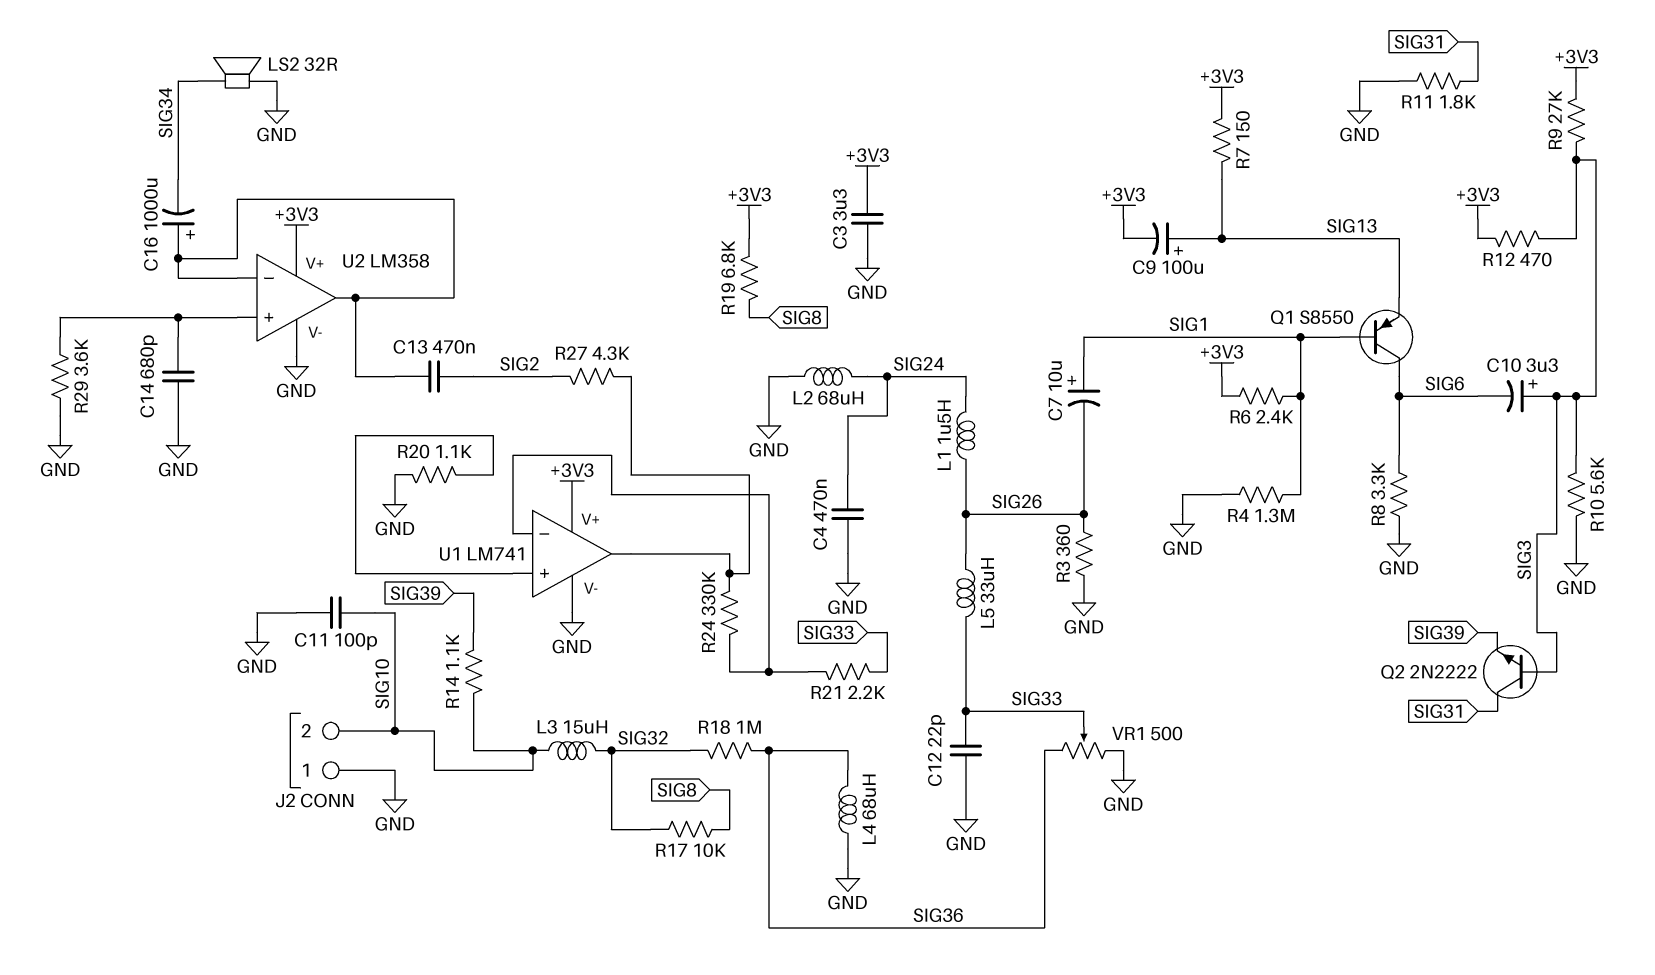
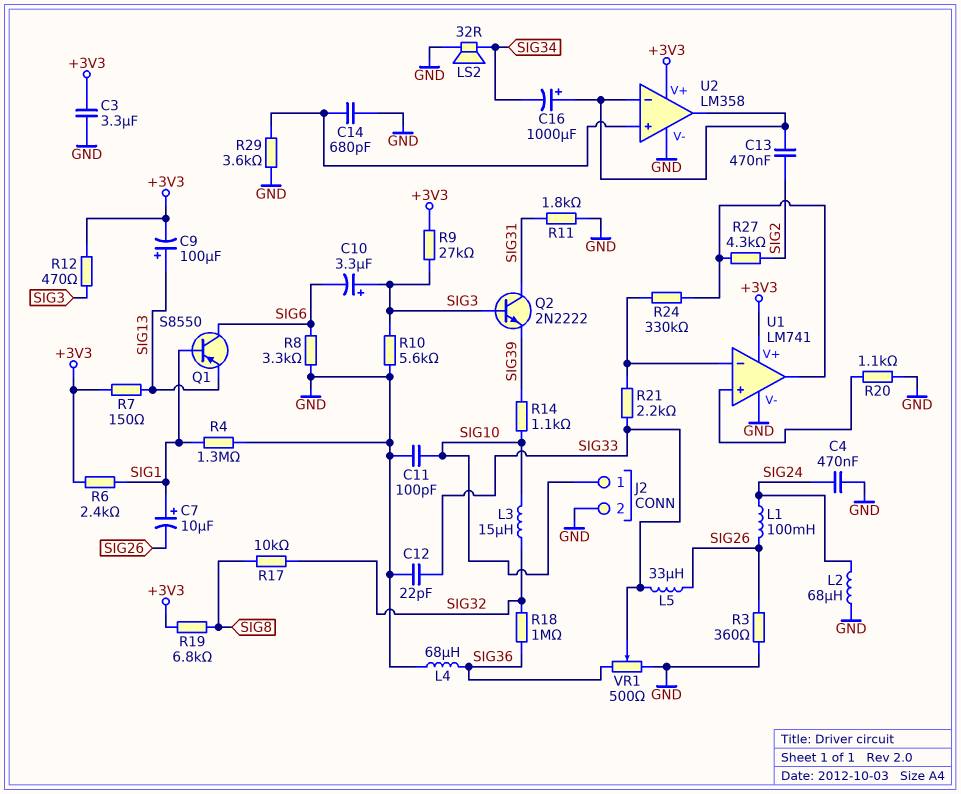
J2 pin 1: GND -> SIG10
J2 pin 2: SIG10 -> GND
L1: 1.5uH (SIG24, SIG26) -> 100mH (SIG24, SIG26)

